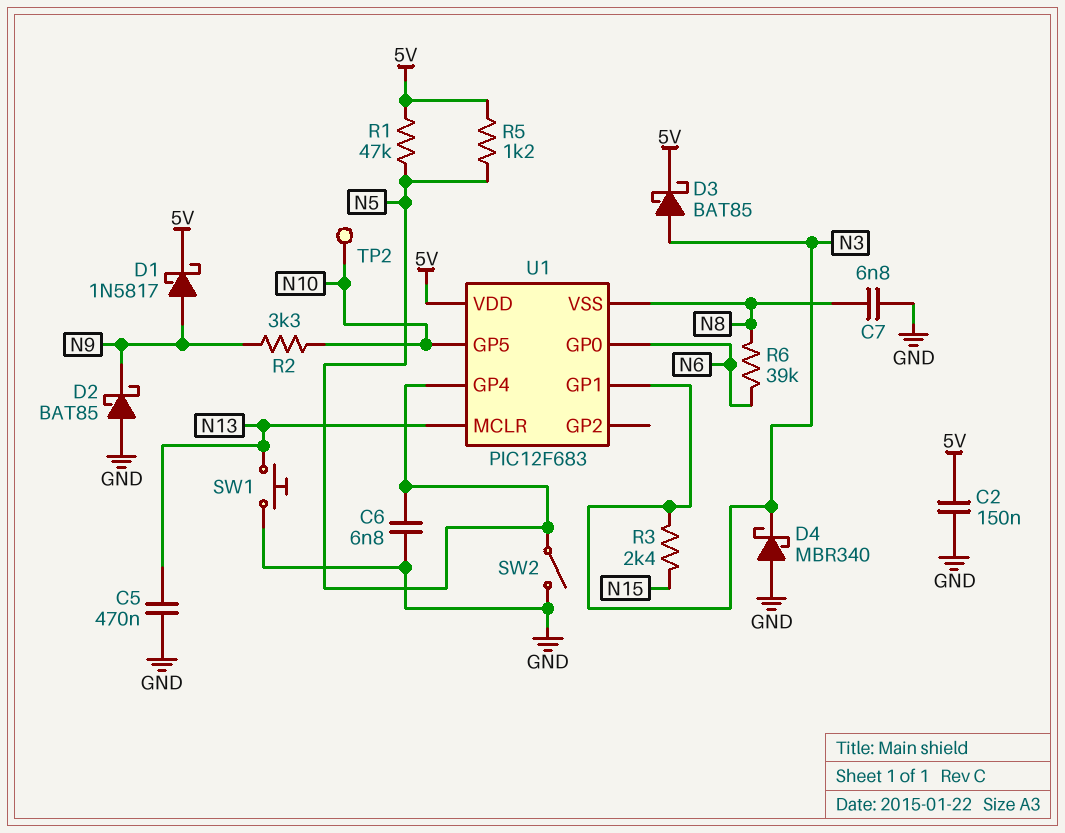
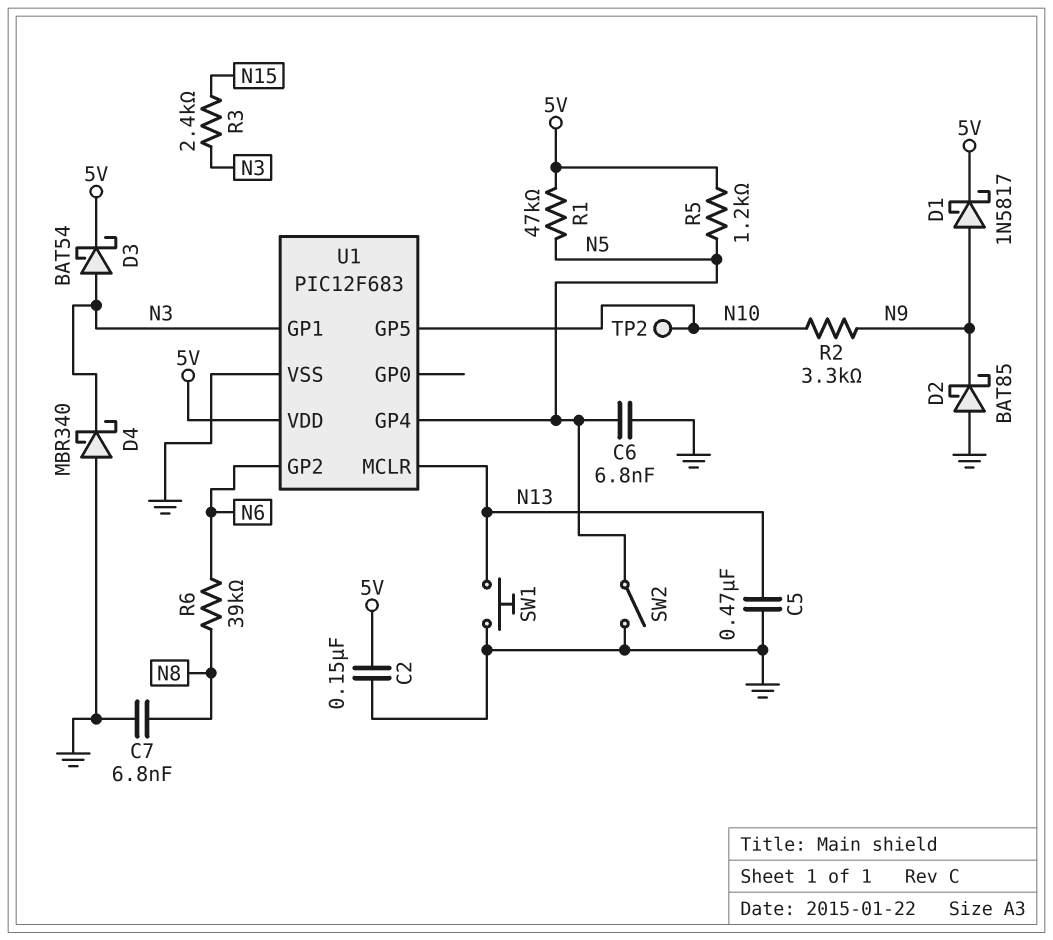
D3: schottky BAT85 (A N3, K 5V) -> schottky BAT54 (A N3, K 5V)
U1 pin GP0: N6 -> none
U1 pin GP2: none -> N6
U1 pin VSS: N8 -> GND

